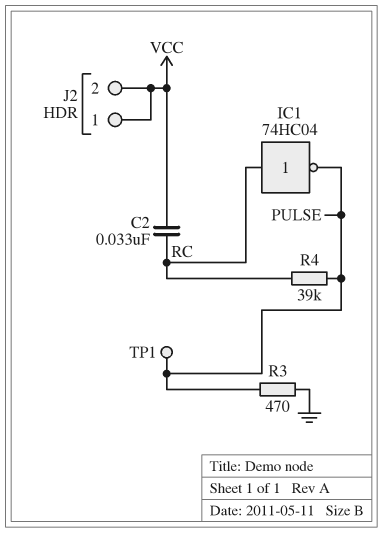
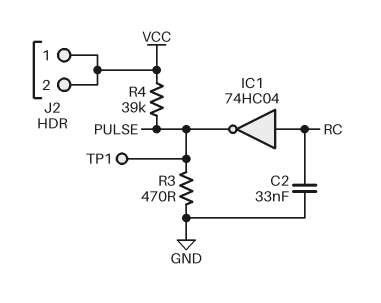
C2: 33nF (RC, VCC) -> 33nF (GND, RC)
R4: 39k (PULSE, RC) -> 39k (PULSE, VCC)

